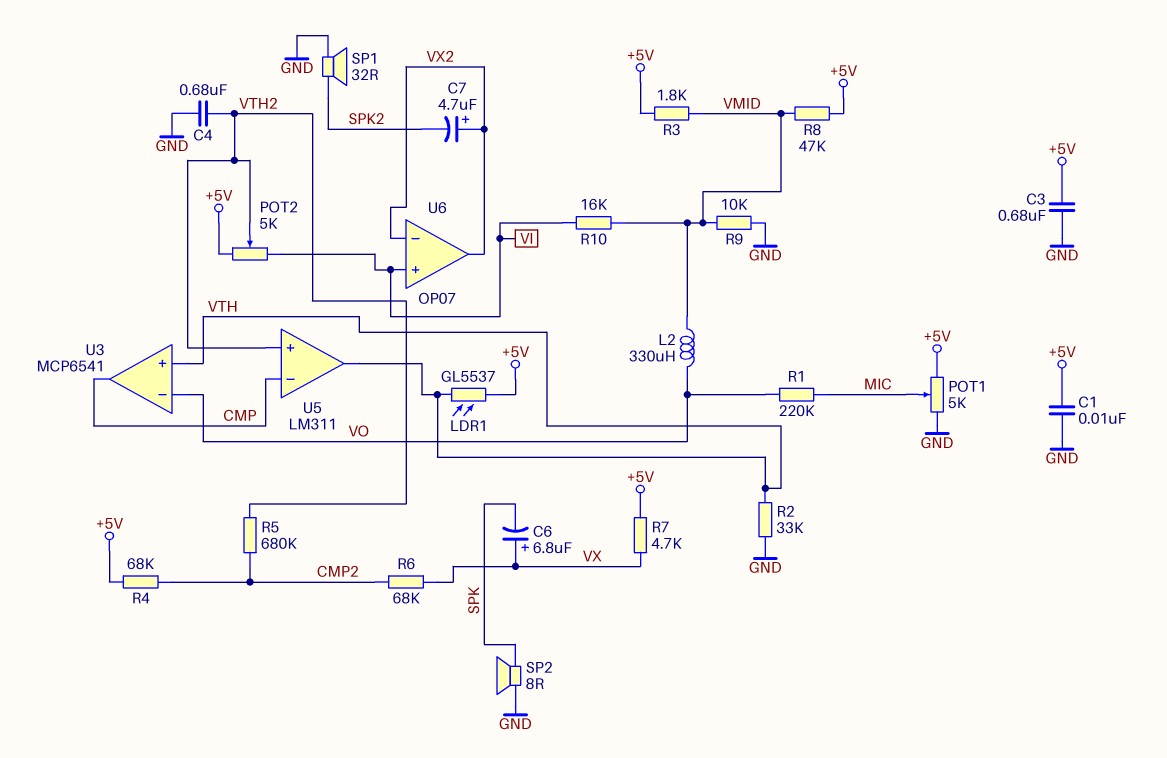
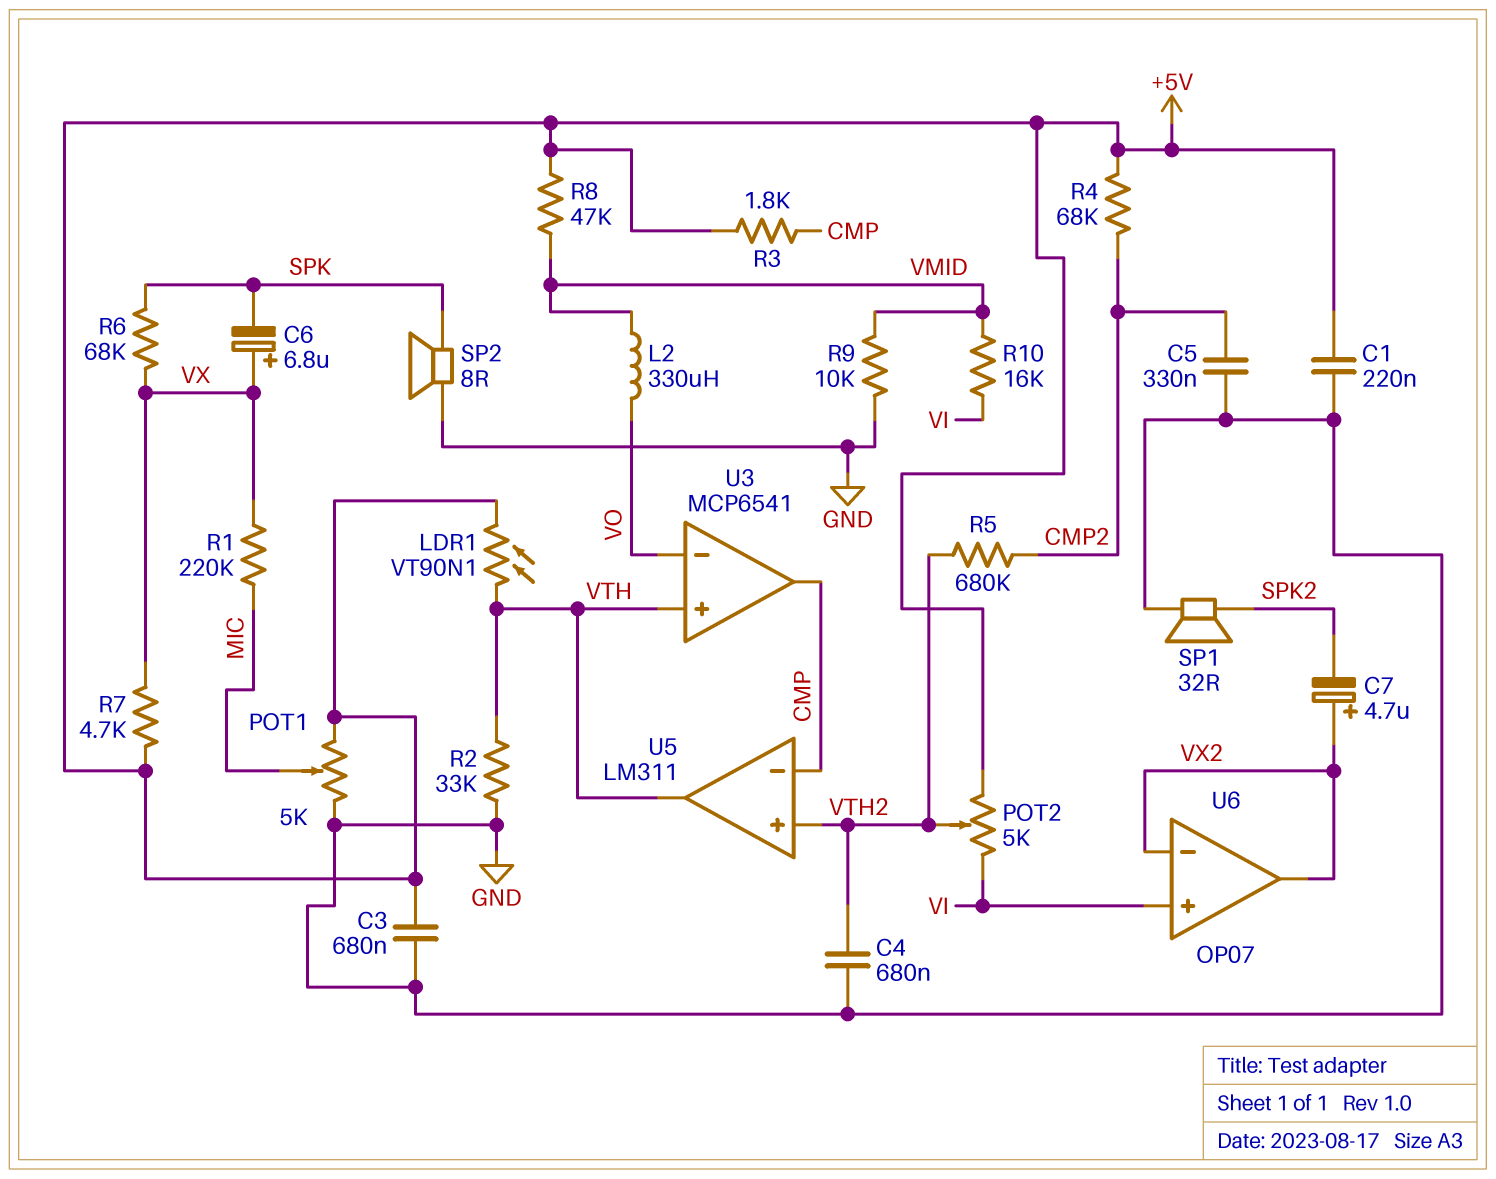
C1: 10nF (+5V, GND) -> 220nF (+5V, GND)
C5: none -> 330nF (CMP2, GND)
LDR1: GL5537 (+5V, VTH) -> VT90N1 (+5V, VTH)
R1: 220k (MIC, VO) -> 220k (MIC, VX)
R3: 1.8k (+5V, VMID) -> 1.8k (+5V, CMP)
R6: 68k (CMP2, VX) -> 68k (SPK, VX)

